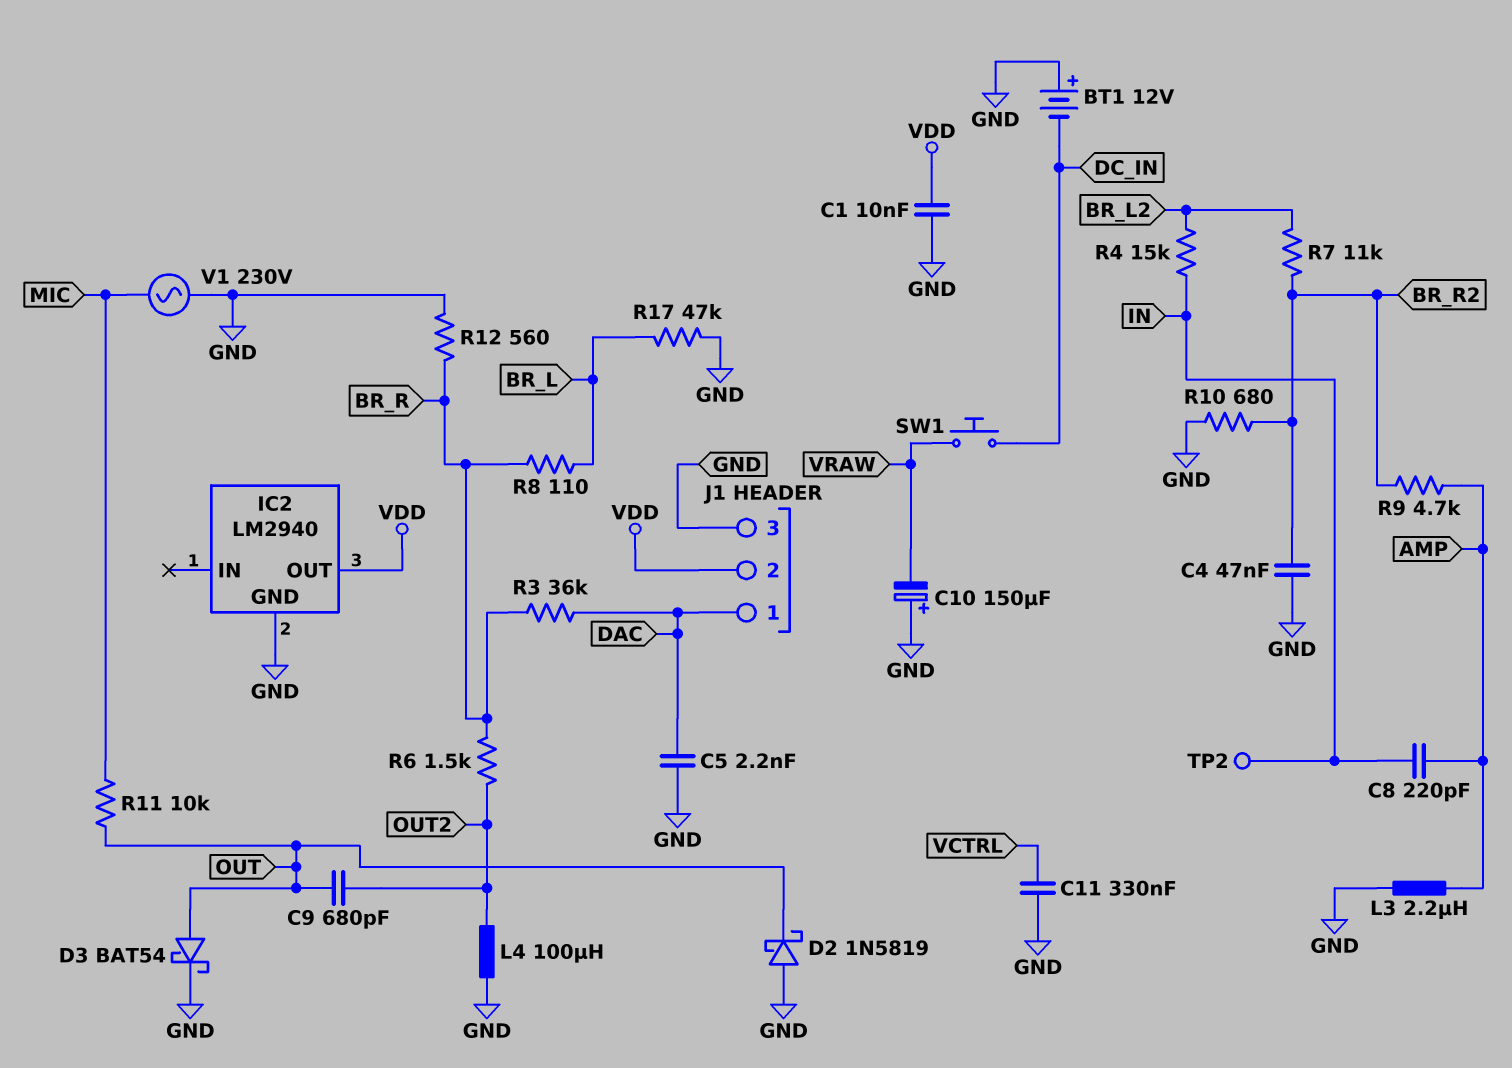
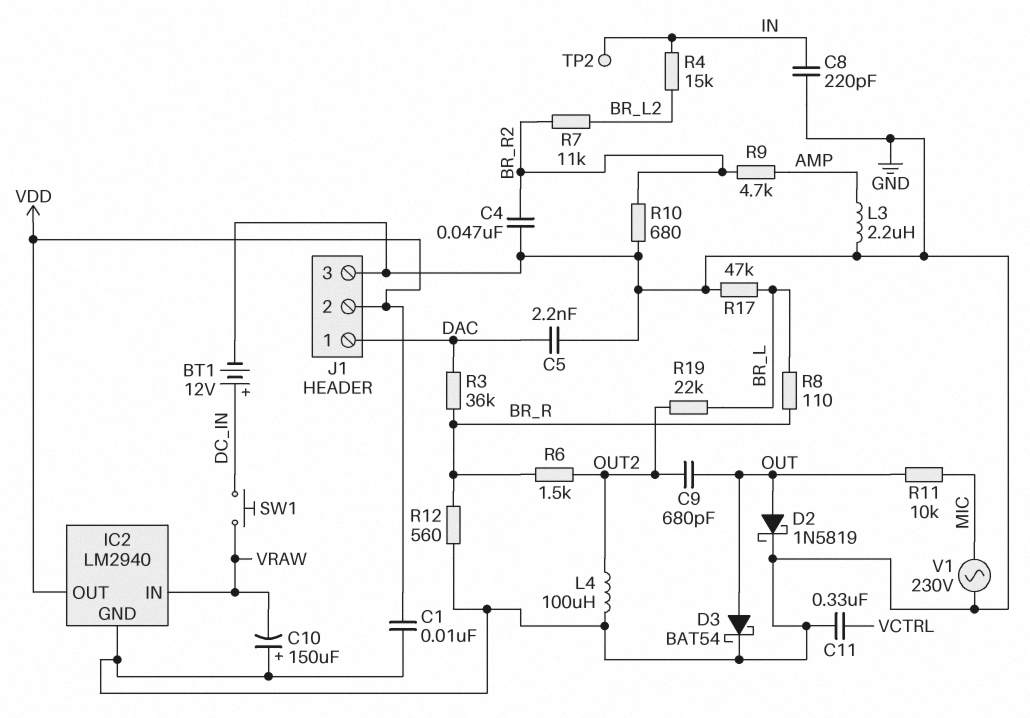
BT1: 12V (plus GND, minus DC_IN) -> 12V (plus DC_IN, minus GND)
C8: 220pF (AMP, IN) -> 220pF (GND, IN)
D2: schottky 1N5819 (A GND, K OUT) -> schottky 1N5819 (A OUT, K GND)
IC2 pin IN: none -> VRAW
R19: none -> 22k (BR_L, OUT2)

